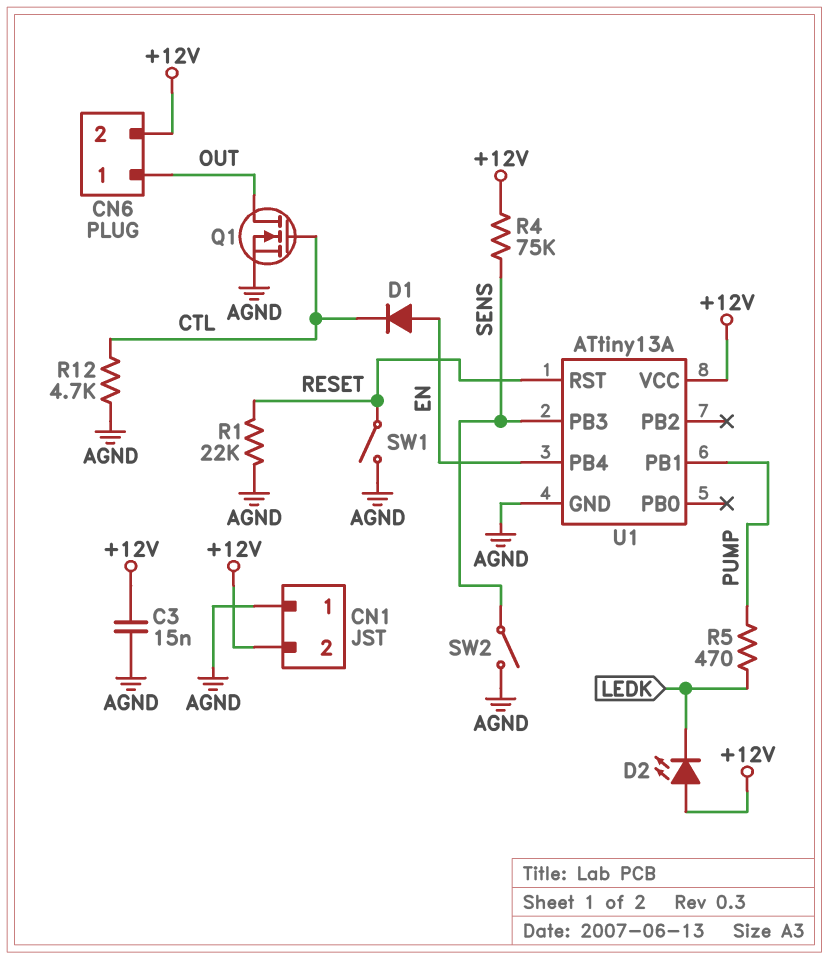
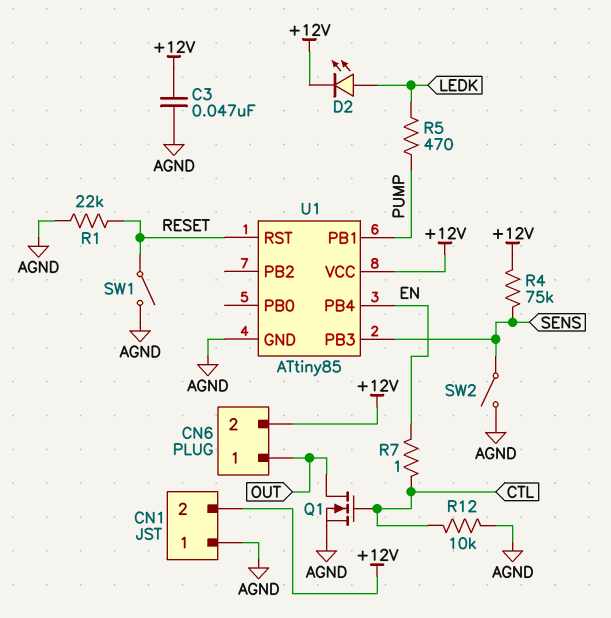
C3: 15nF (+12V, AGND) -> 47nF (+12V, AGND)
D1: diode (A EN, K CTL) -> none
D2: LED (A +12V, K LEDK) -> LED (A LEDK, K +12V)
R7: none -> 1 (CTL, EN)
R12: 4.7k (AGND, CTL) -> 10k (AGND, CTL)
U1: ATtiny13A -> ATtiny85

